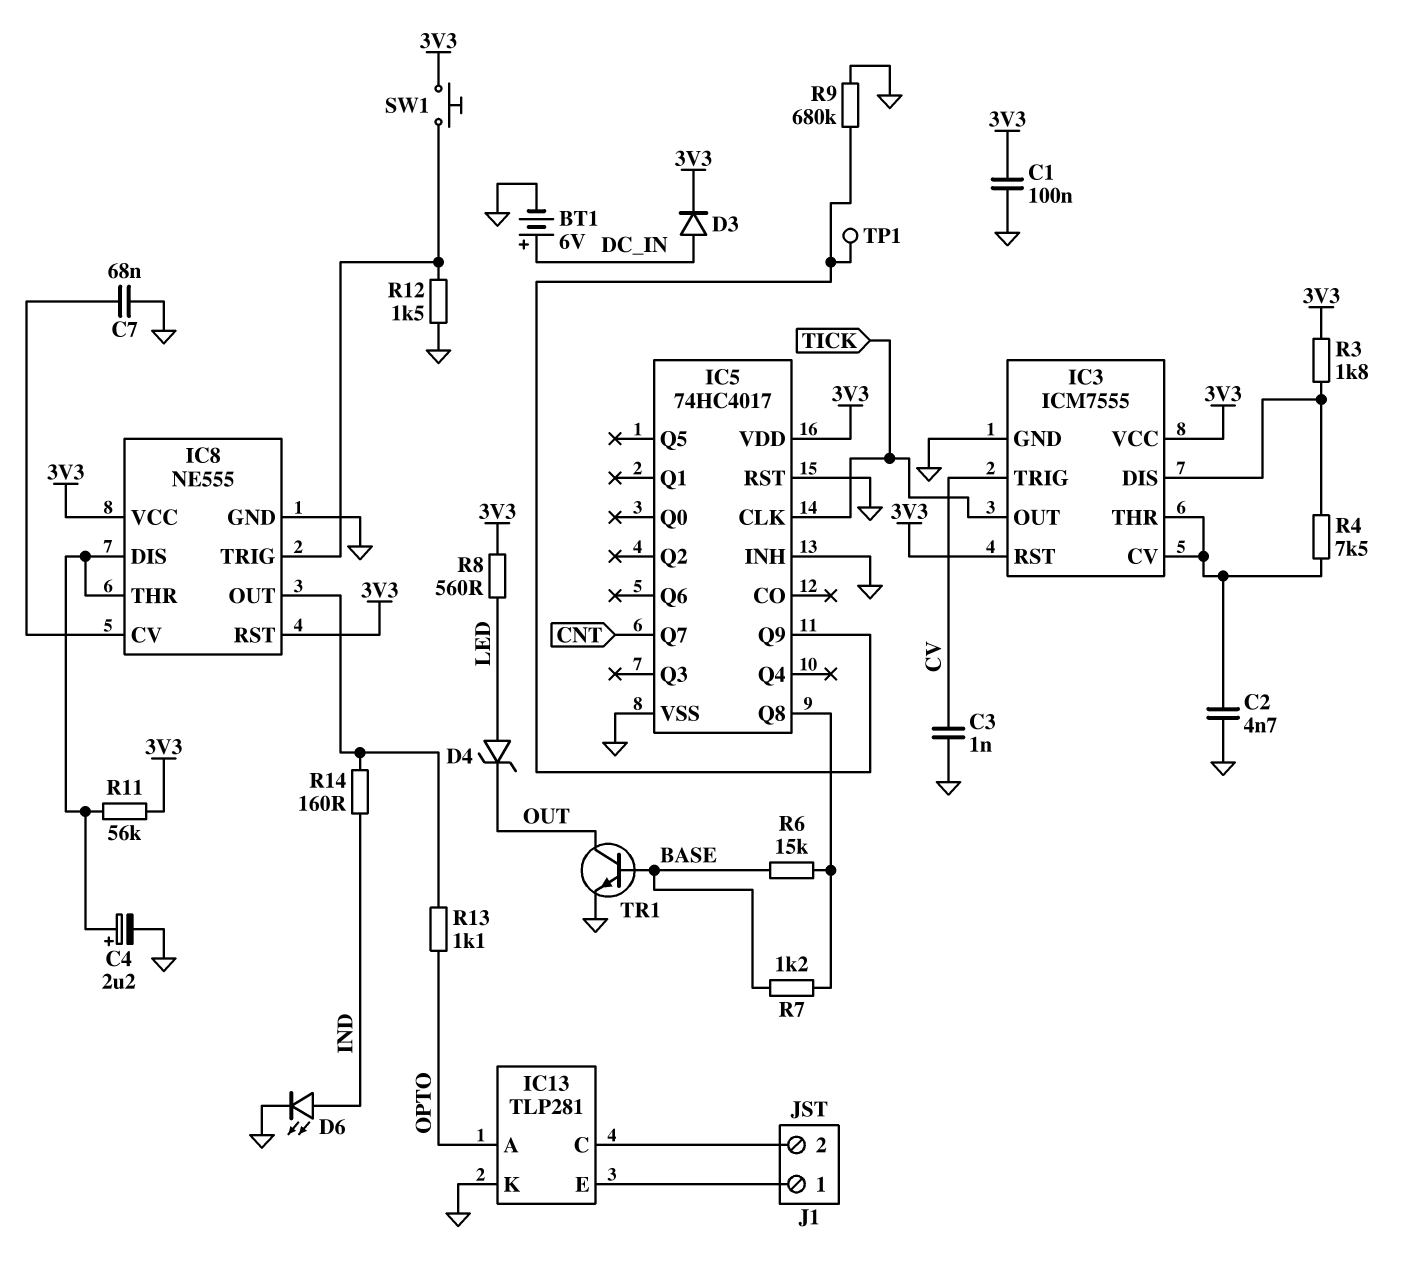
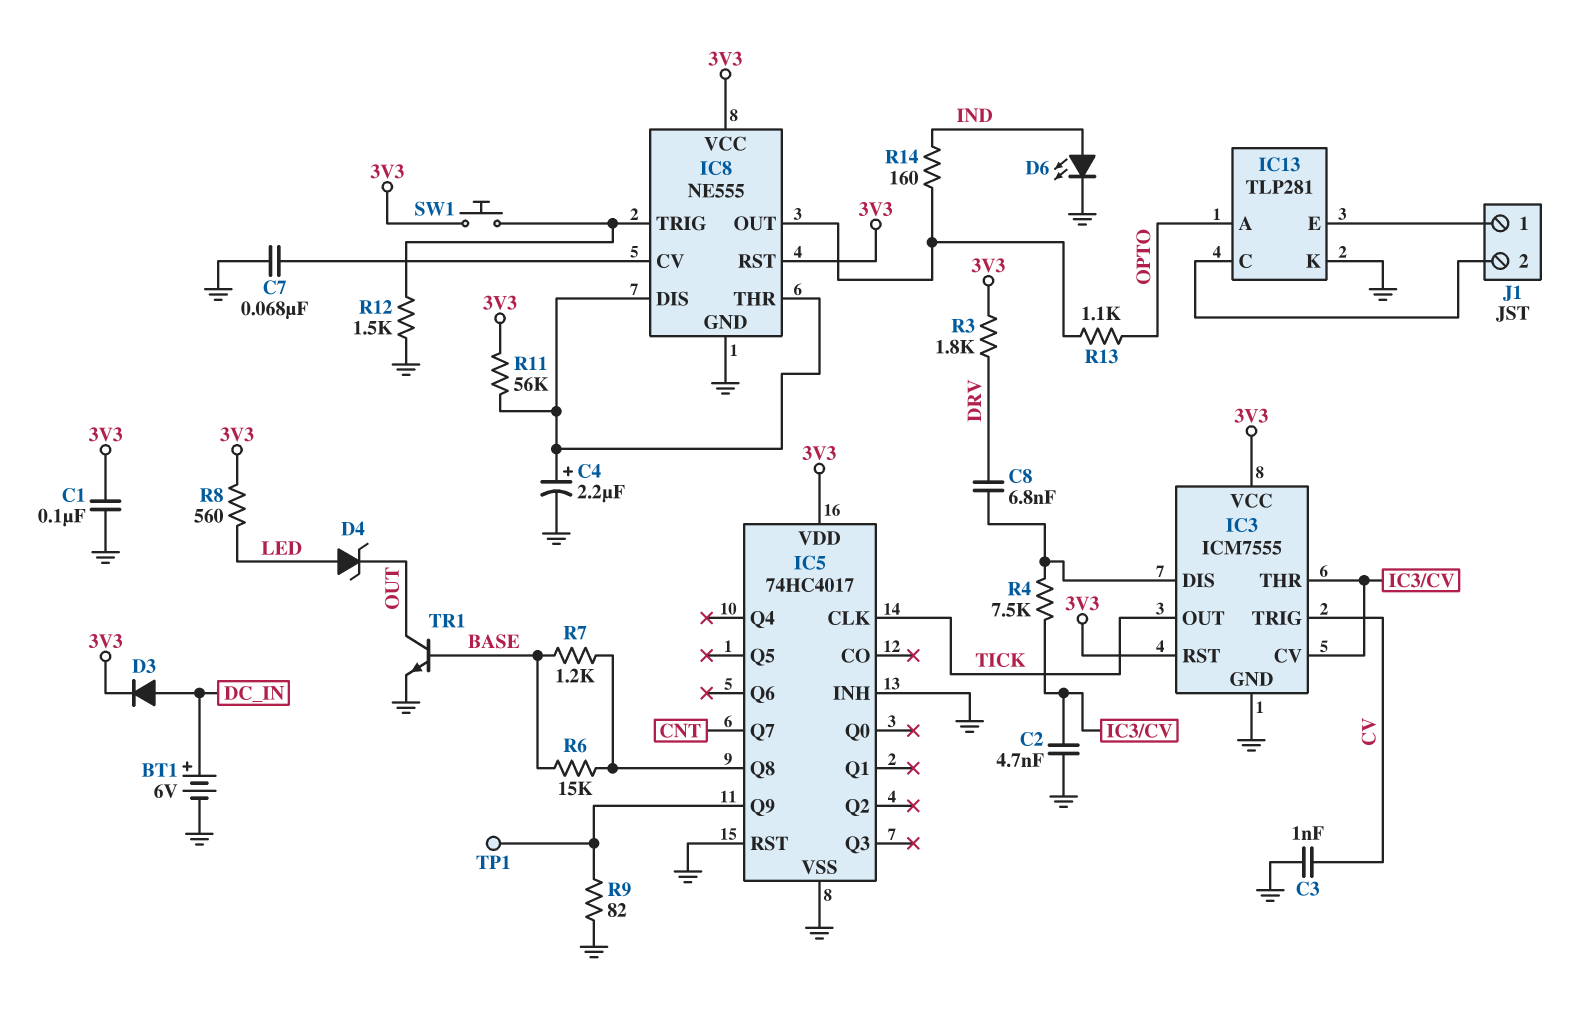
C8: none -> 6.8nF (DRV, IC3/DIS)
R3: 1.8k (3V3, IC3/DIS) -> 1.8k (3V3, DRV)
R9: 680k (GND, IC5/Q9) -> 82 (GND, IC5/Q9)

